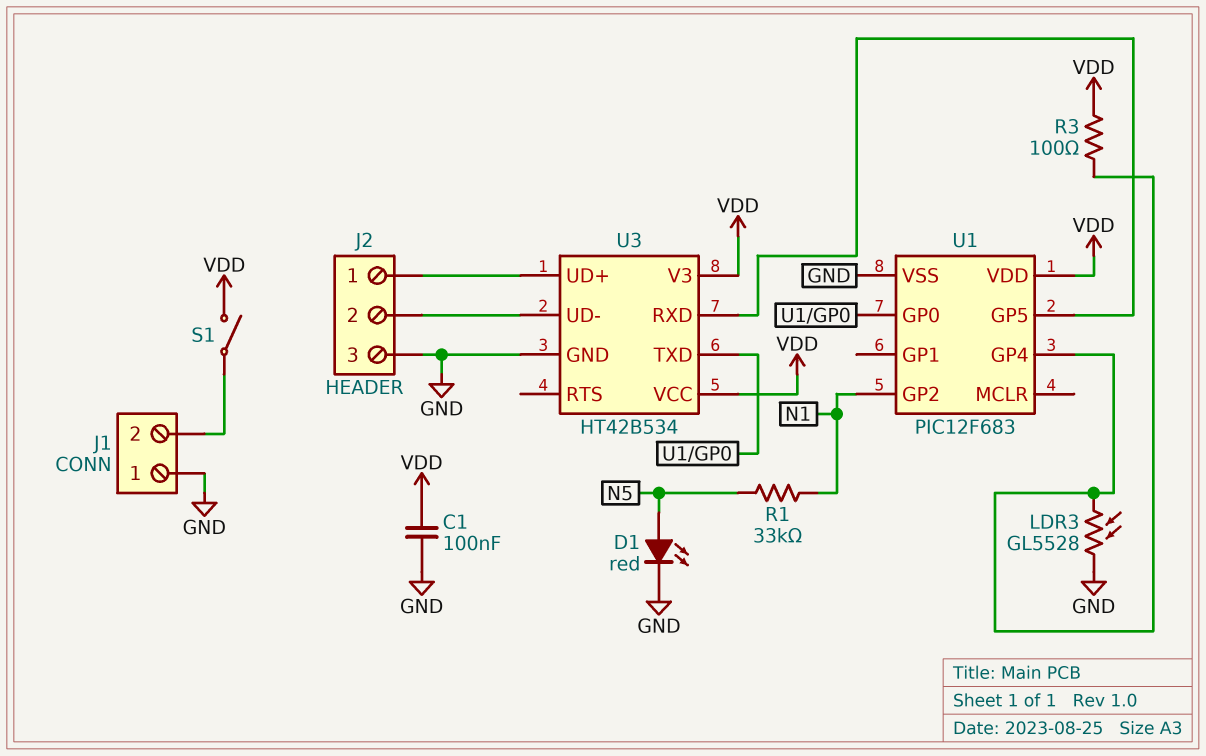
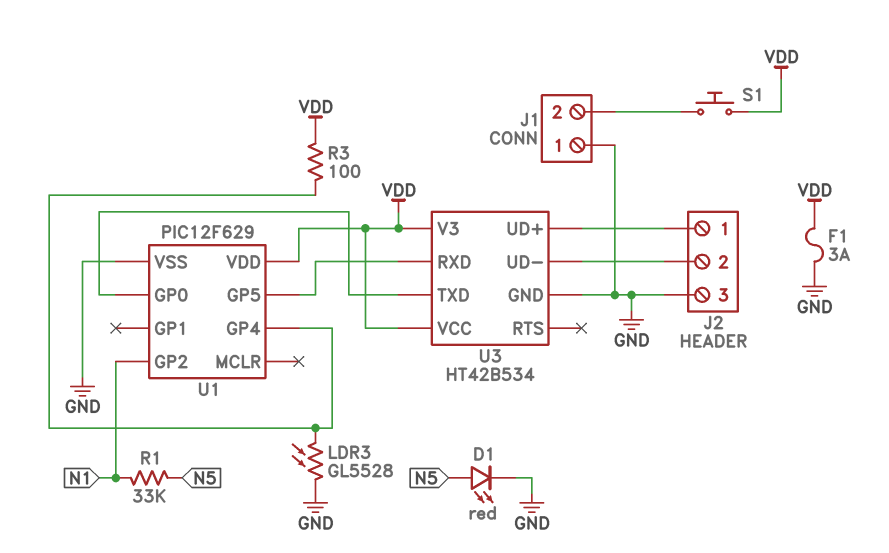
C1: 100nF (GND, VDD) -> none
F1: none -> 3A (GND, VDD)
S1: switch (J1/2, VDD) -> button (J1/2, VDD)
U1: PIC12F683 -> PIC12F629

